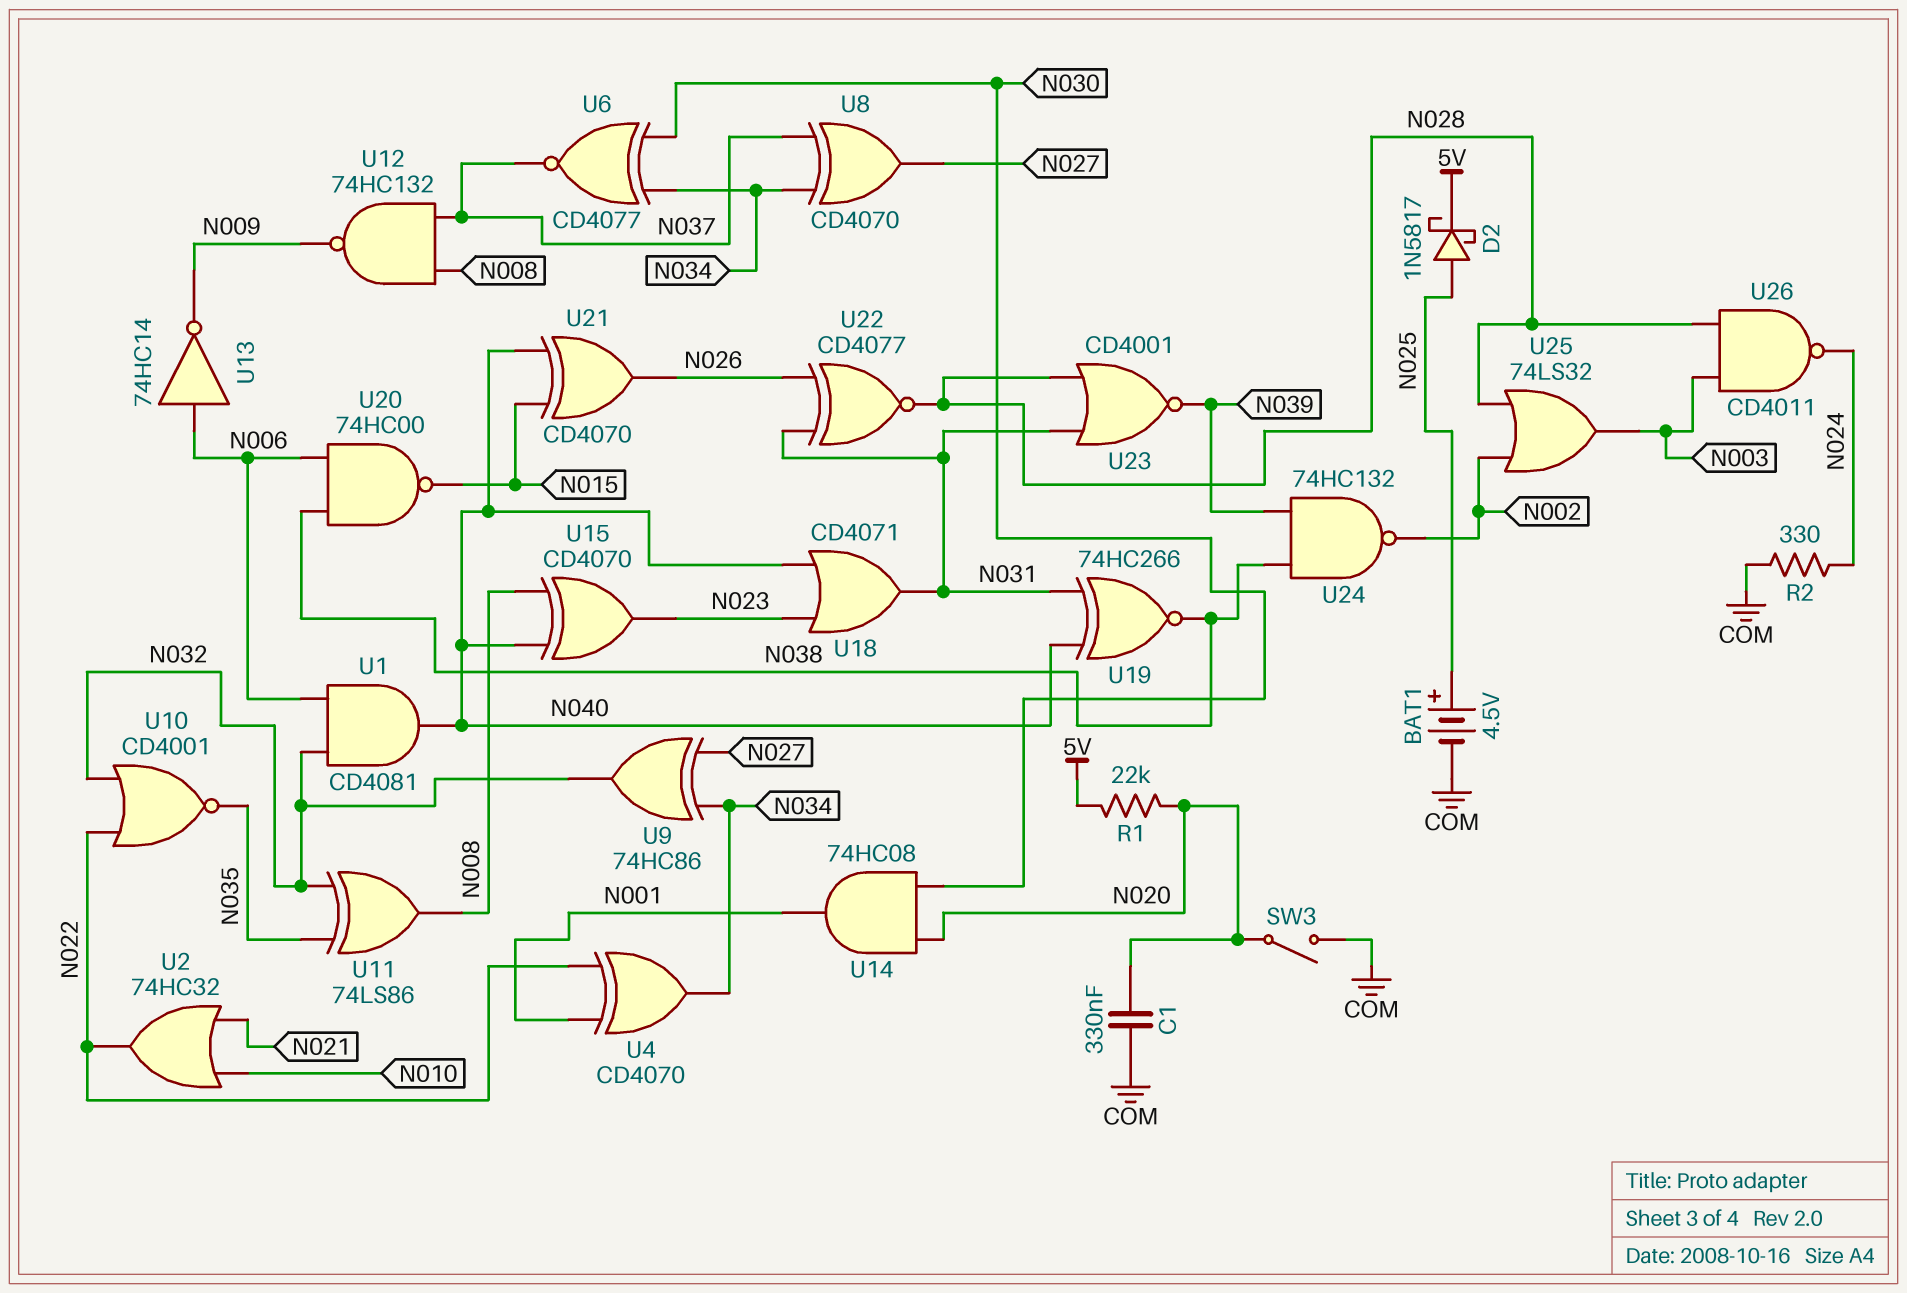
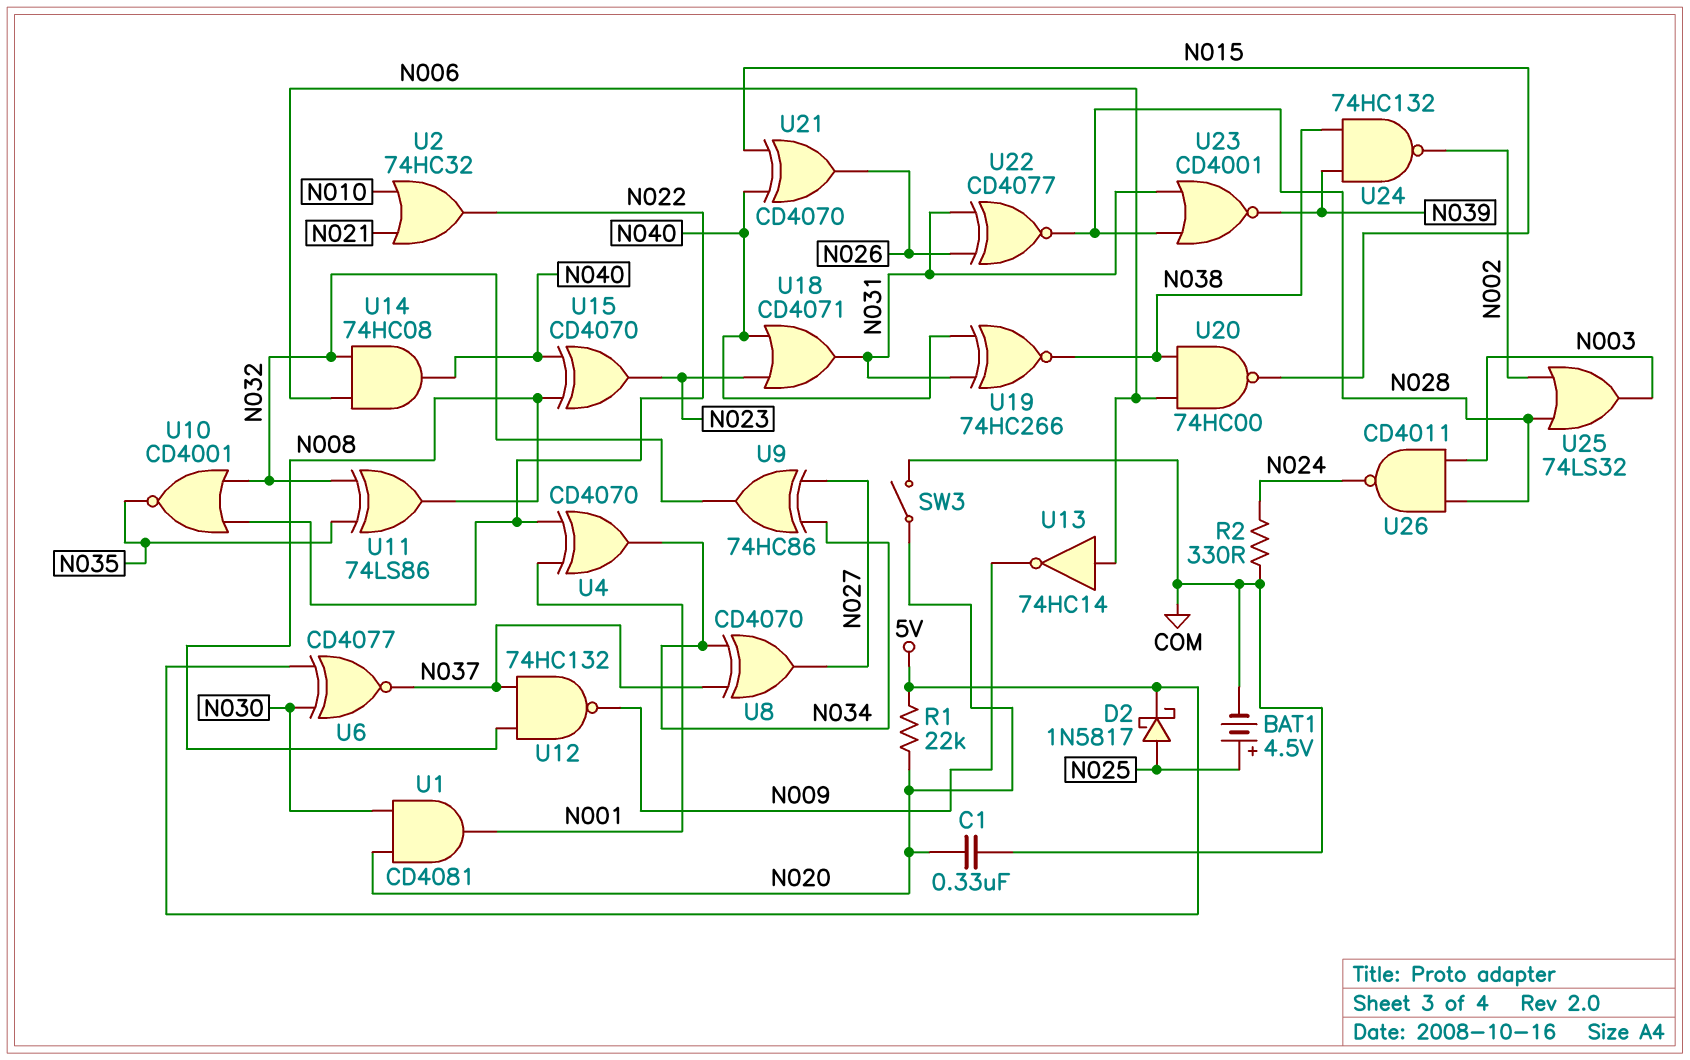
U1: AND CD4081 (in N006, in N032, out N040) -> AND CD4081 (in N020, in N030, out N001)
U6: XNOR CD4077 (in N030, in N034, out N037) -> XNOR CD4077 (in 5V, in N030, out N037)
U14: AND 74HC08 (in N020, in N030, out N001) -> AND 74HC08 (in N006, in N032, out N040)

